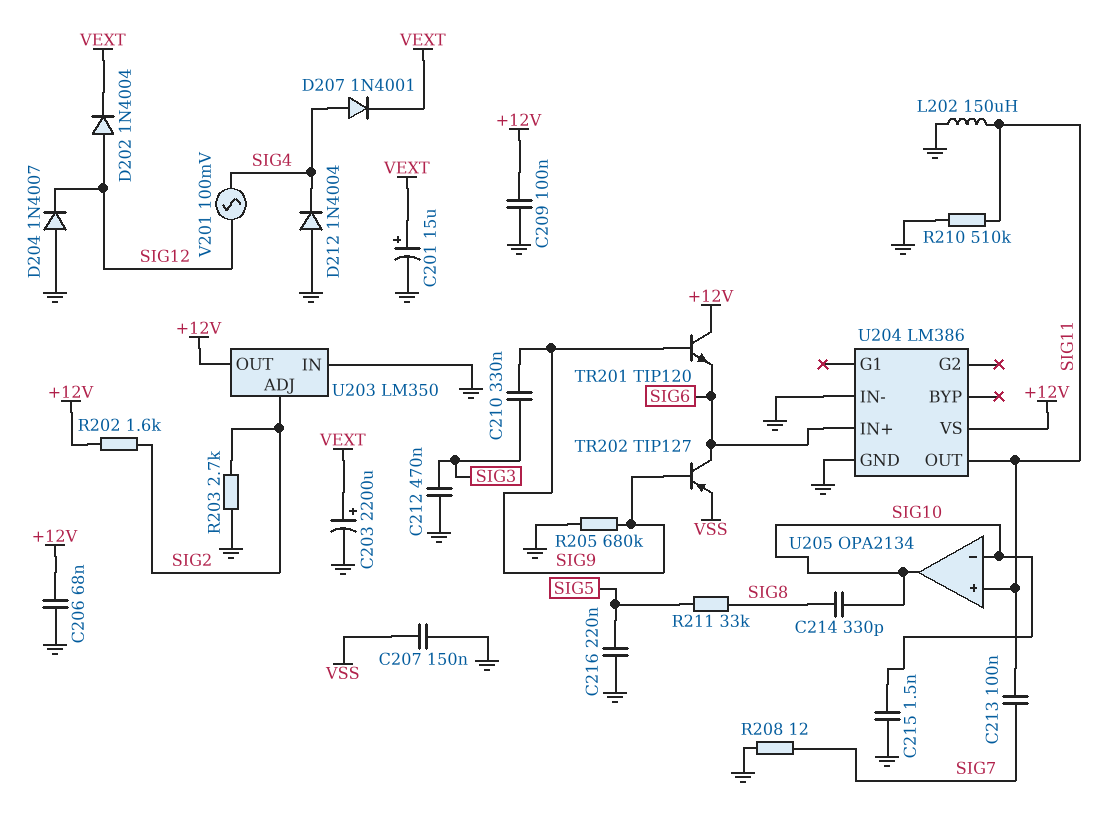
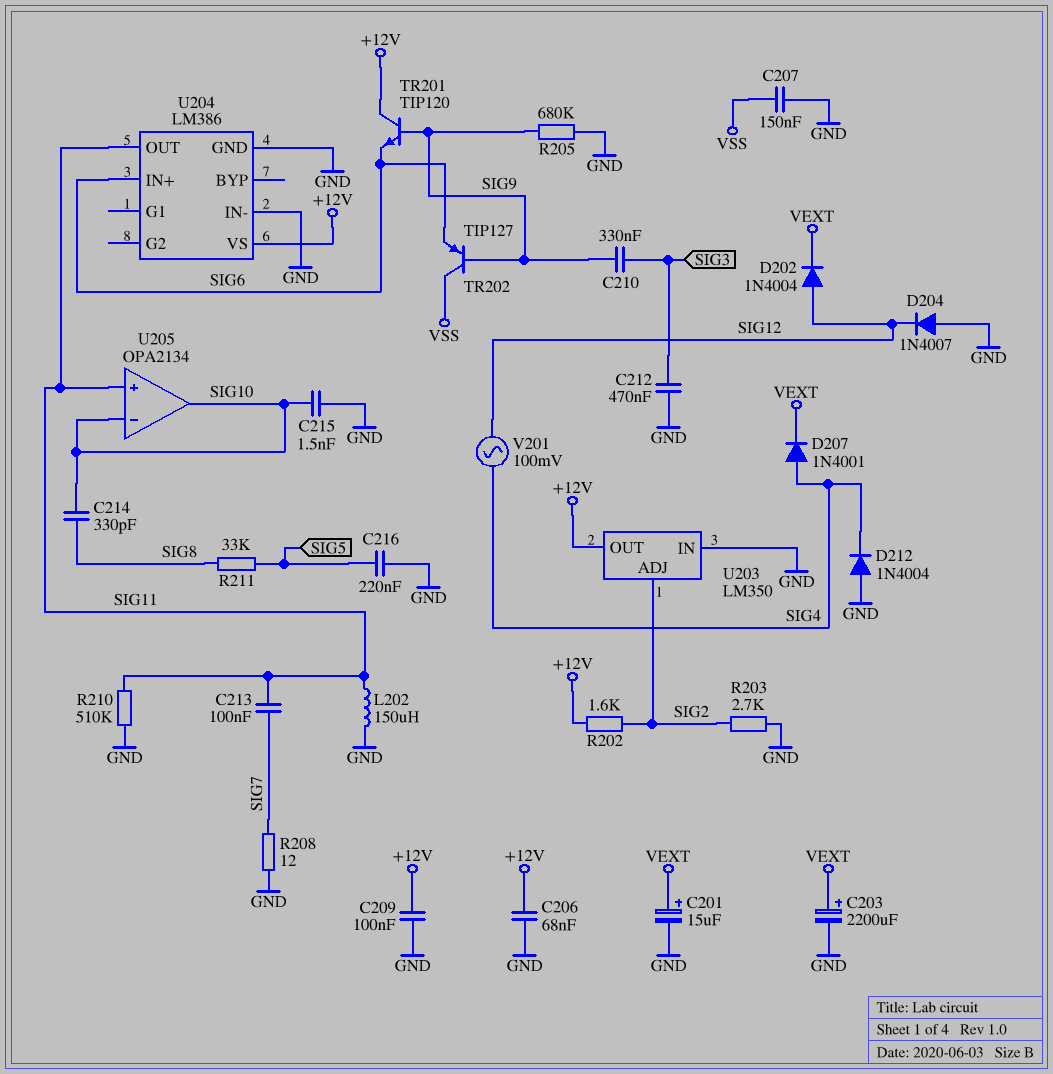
TR202: PNP TIP127 (B SIG9, C SIG6, E VSS) -> PNP TIP127 (B SIG9, C VSS, E SIG6)

